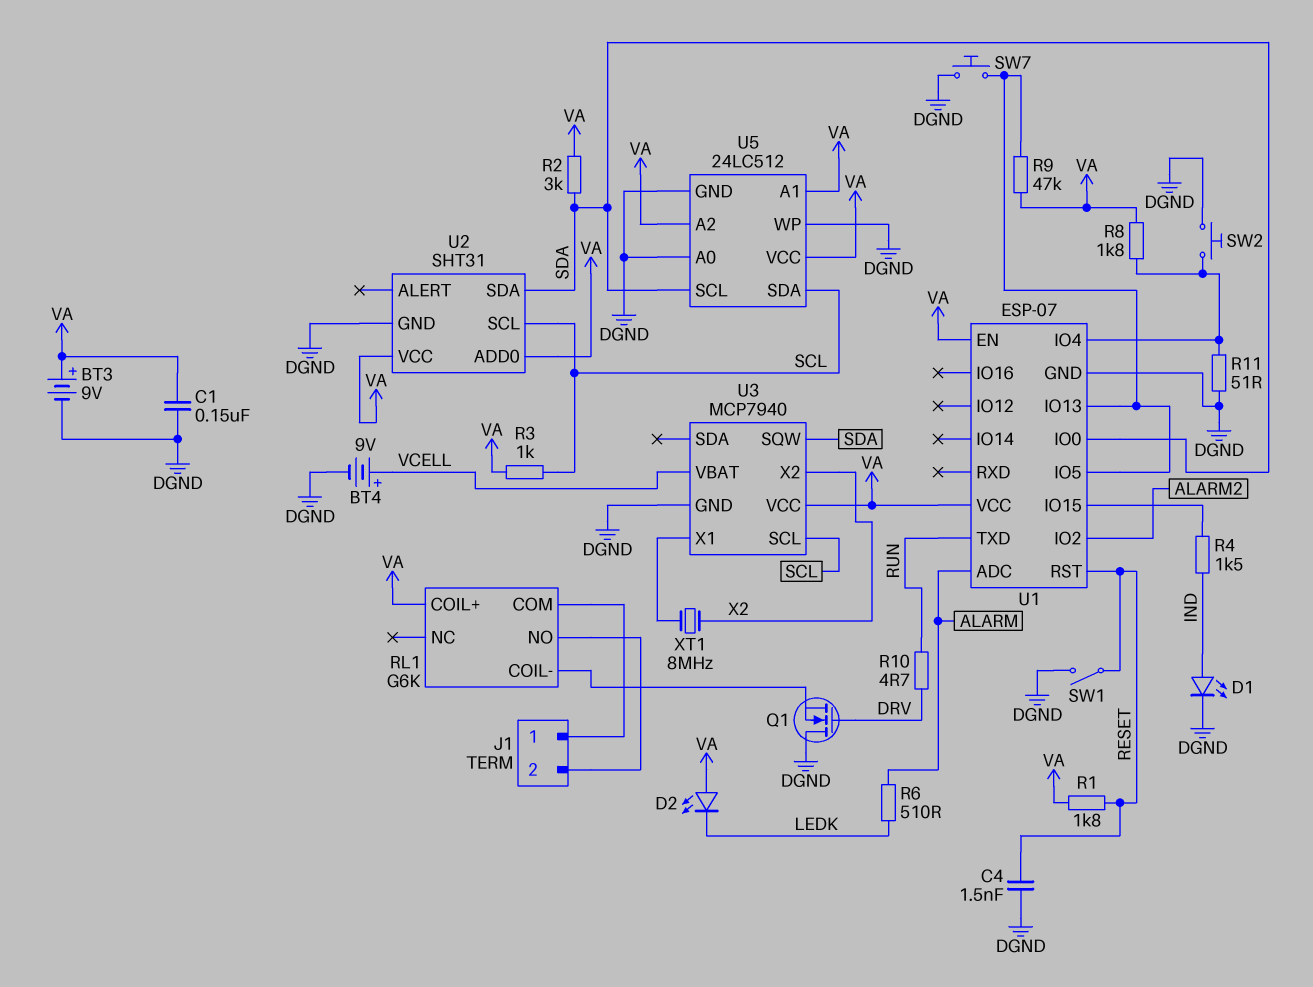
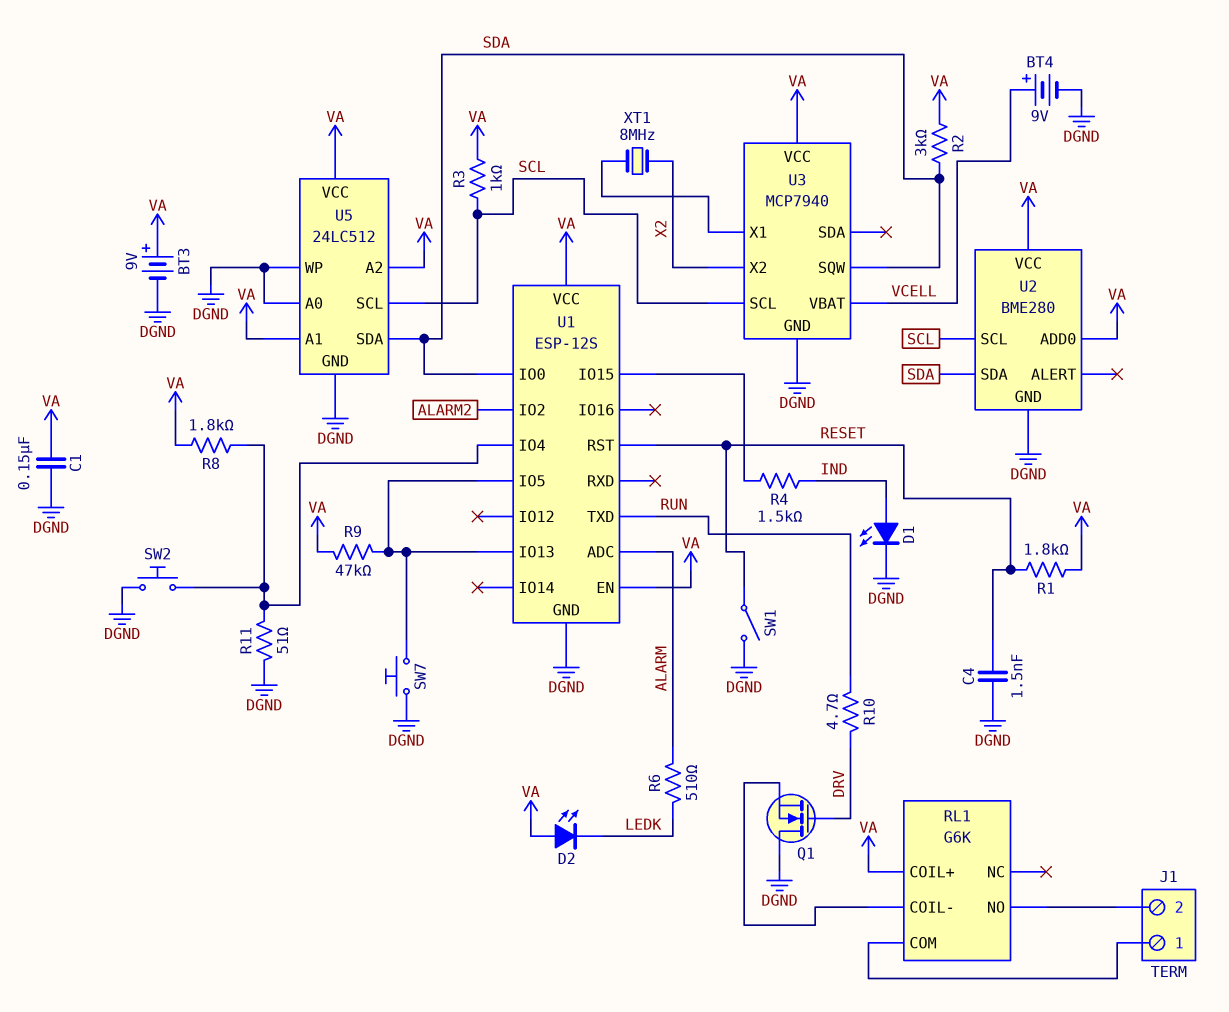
U1: ESP-07 -> ESP-12S
U2: SHT31 -> BME280
U5 pin SCL: SDA -> SCL
U5 pin SDA: SCL -> SDA

